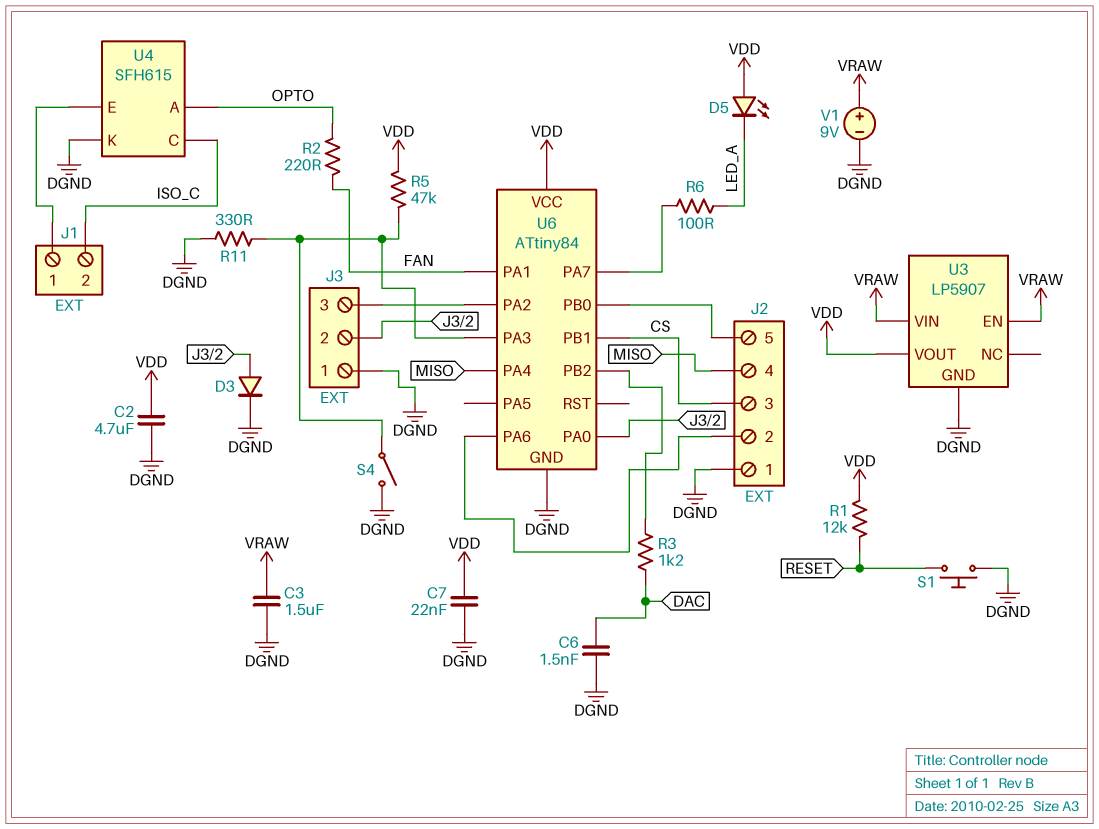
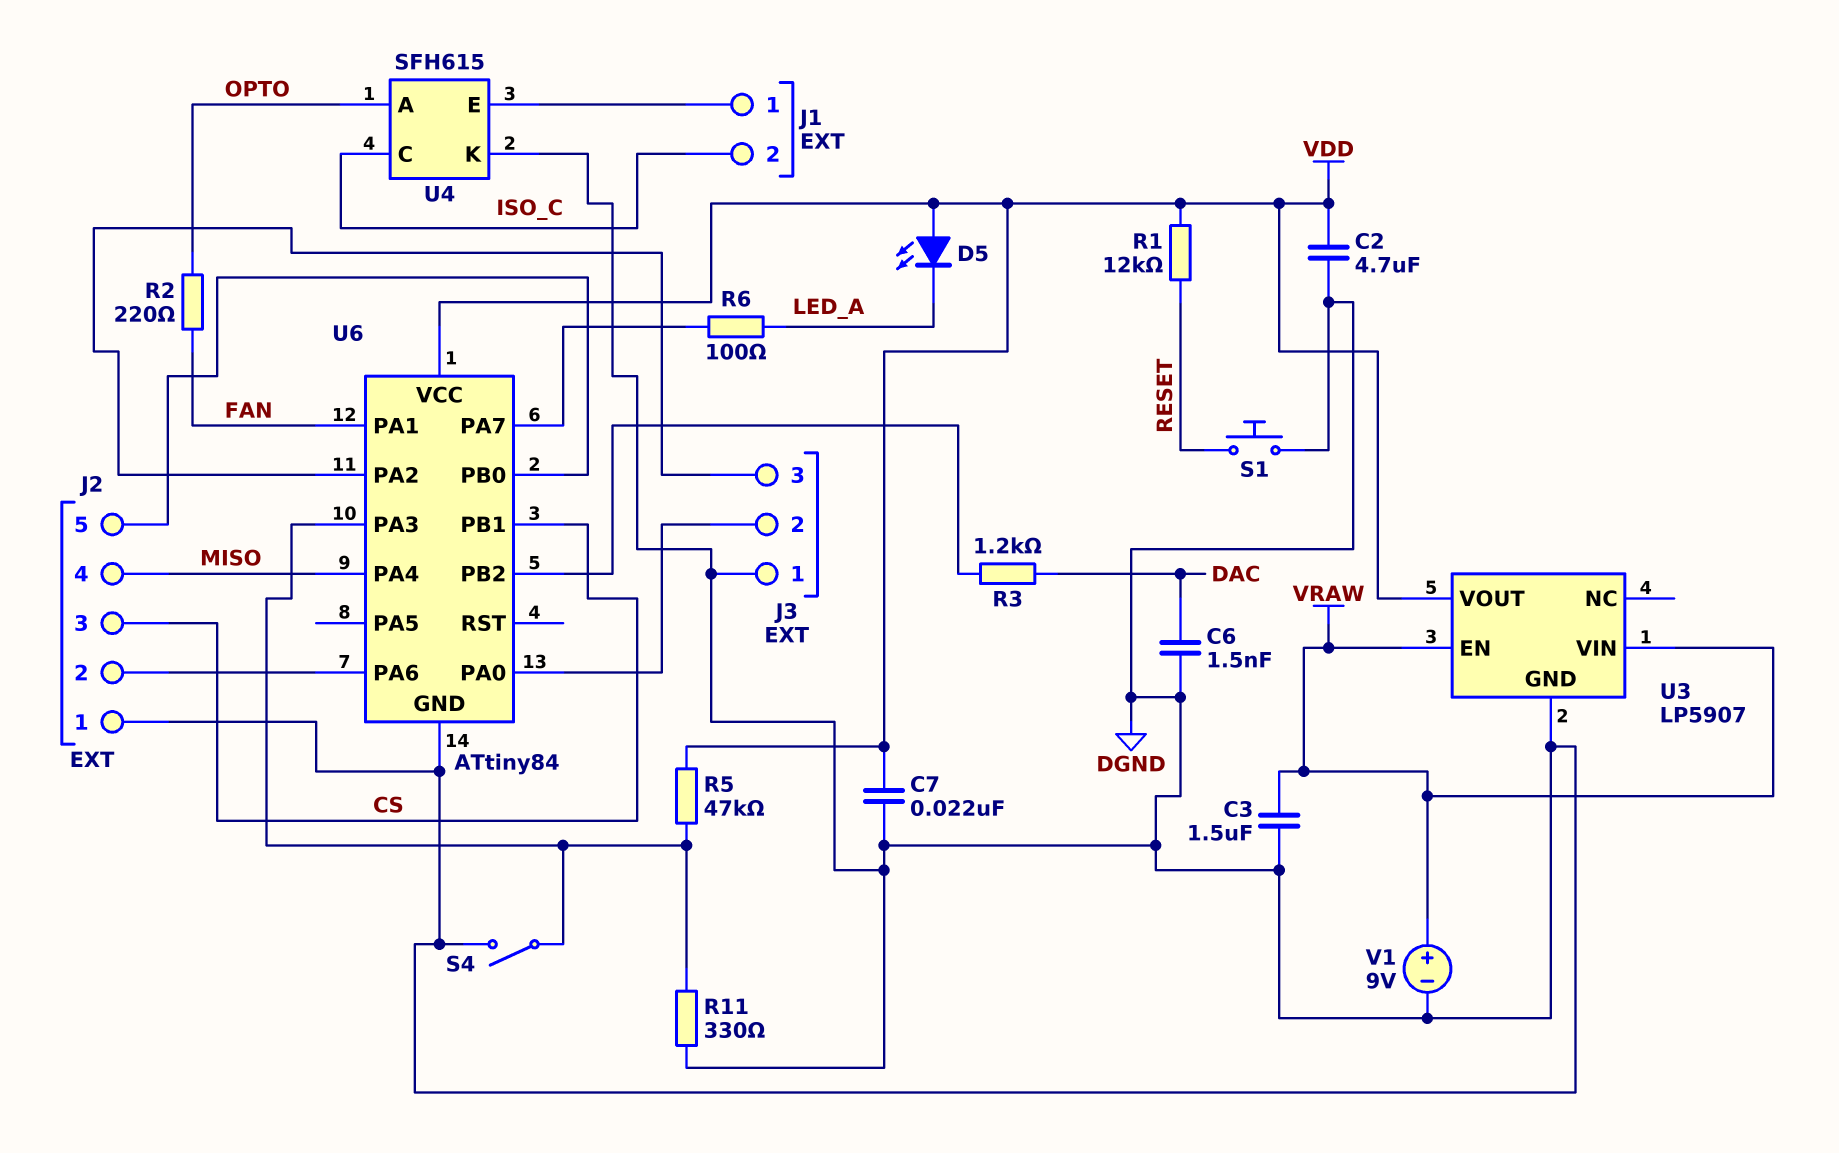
D3: diode (A J3/2, K DGND) -> none

